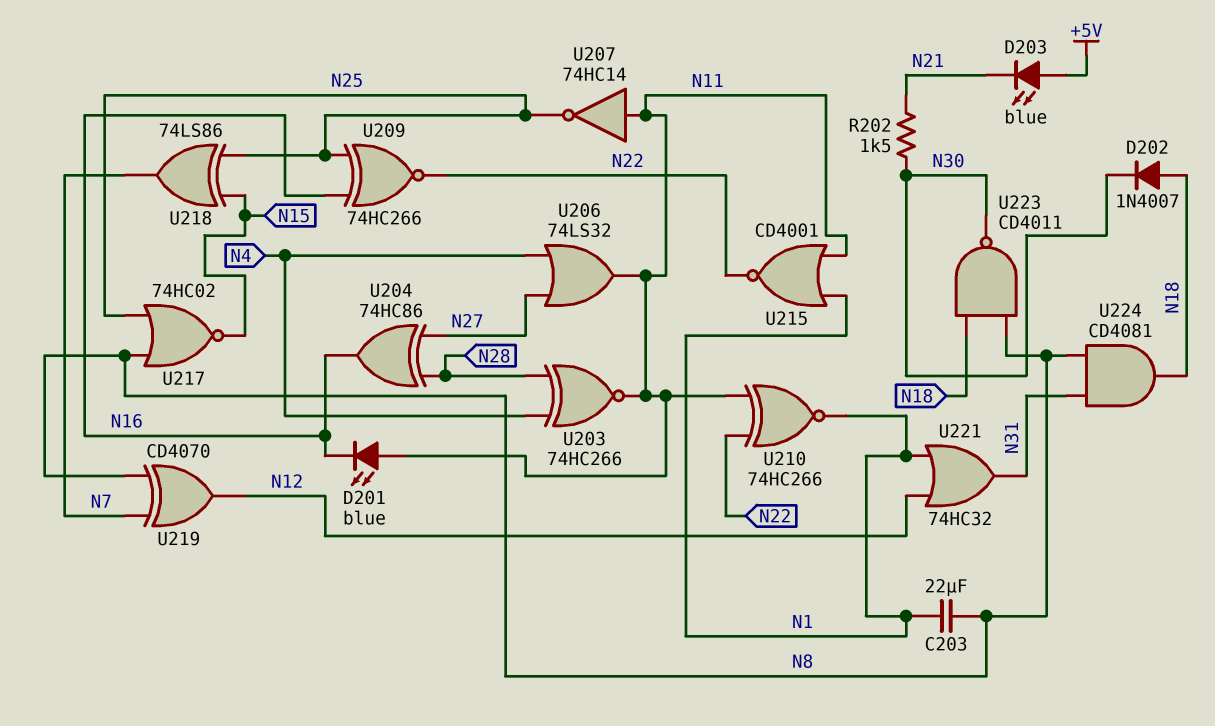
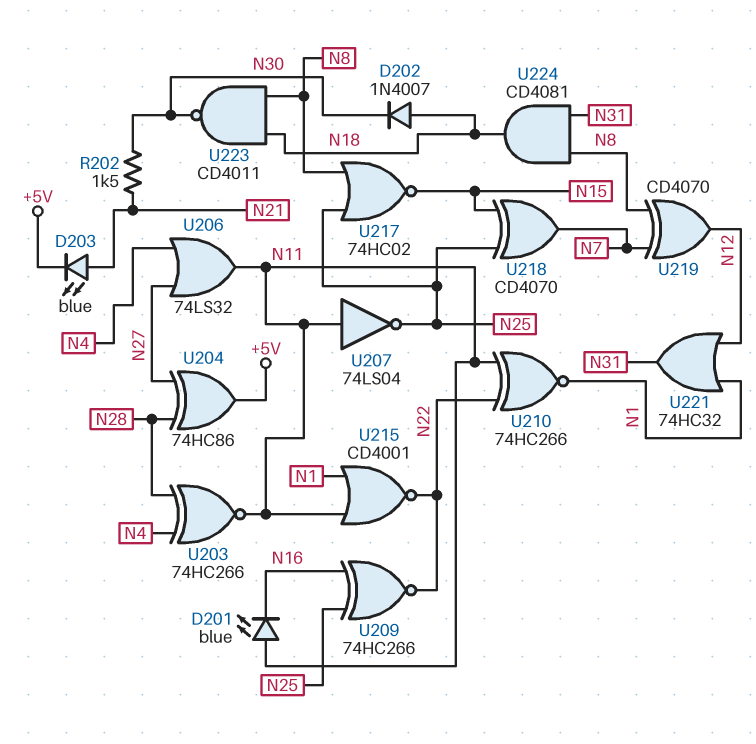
C203: 22uF (N1, N8) -> none
D203: LED blue (A +5V, K N21) -> LED blue (A N21, K +5V)
U204: XOR 74HC86 (in N27, in N28, out N16) -> XOR 74HC86 (in N27, in N28, out +5V)
U207: NOT 74HC14 (in N11, out N25) -> NOT 74LS04 (in N11, out N25)
U218: XOR 74LS86 (in N15, in N25, out N7) -> XOR CD4070 (in N15, in N25, out N7)

